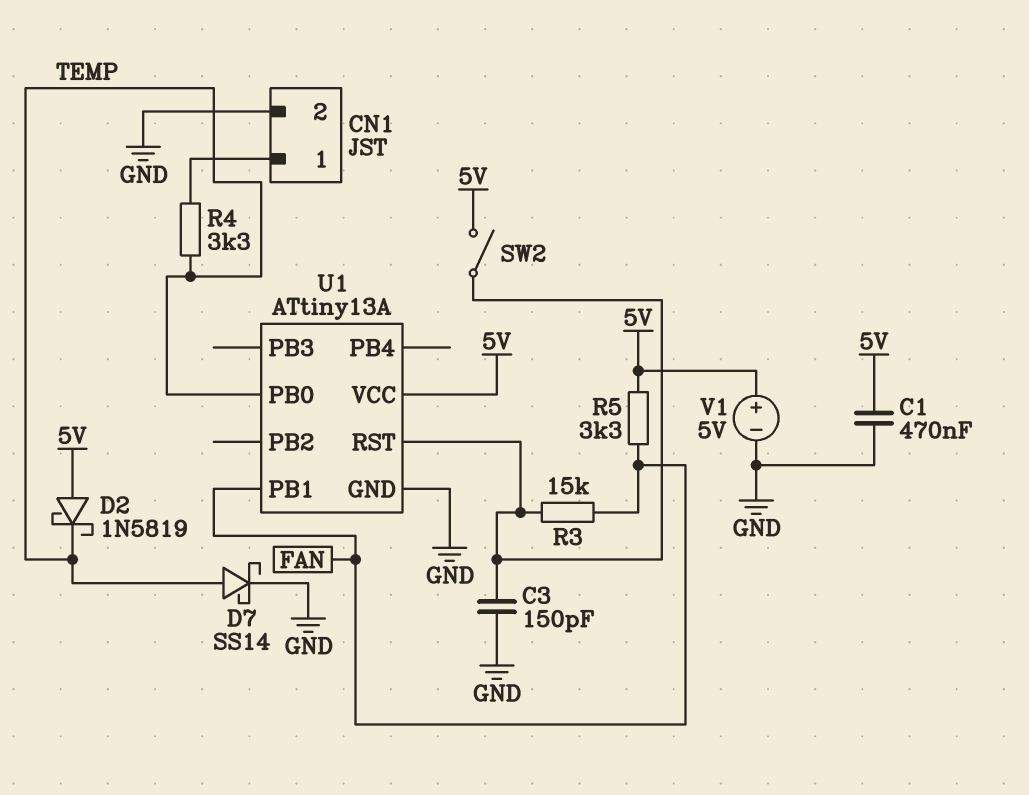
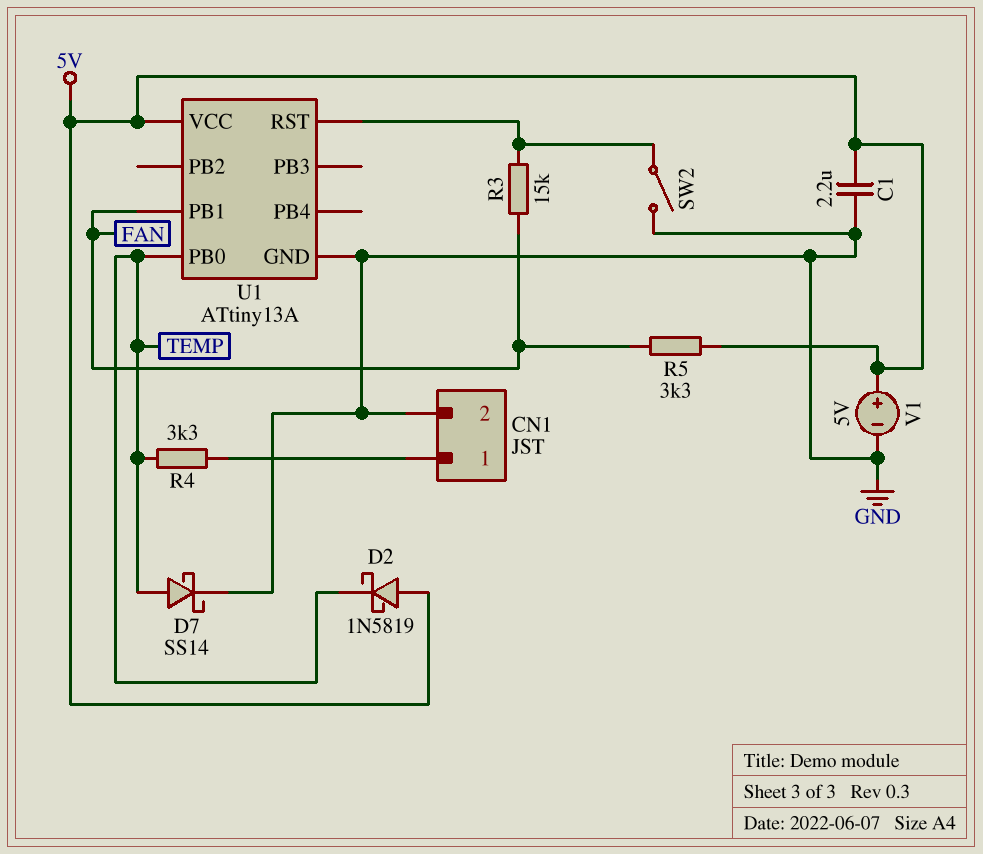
C1: 470nF (5V, GND) -> 2.2uF (5V, GND)
C3: 150pF (GND, U1/RST) -> none
SW2: switch (5V, U1/RST) -> switch (GND, U1/RST)

